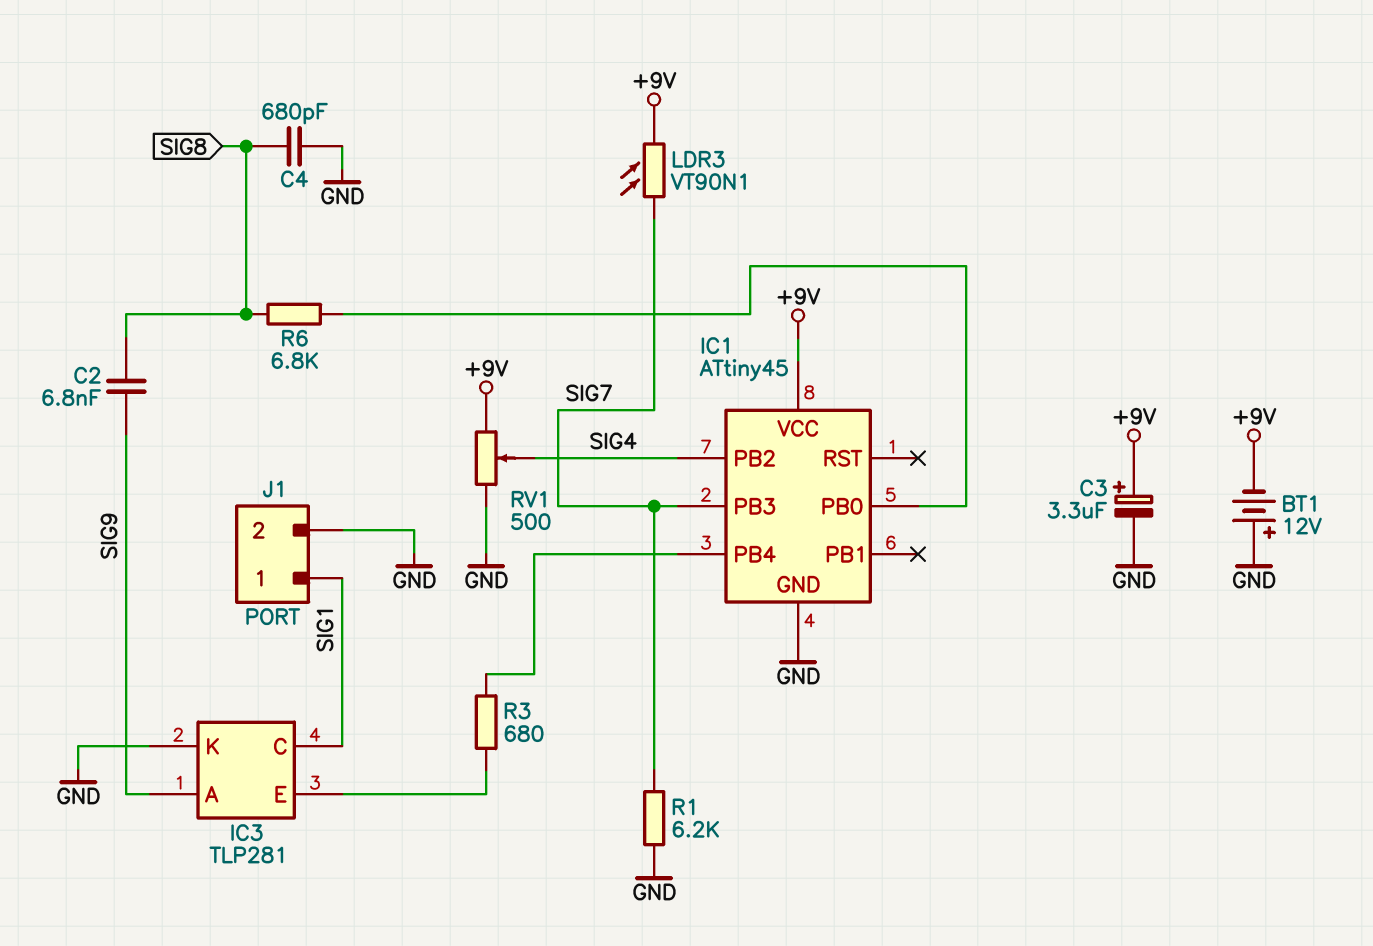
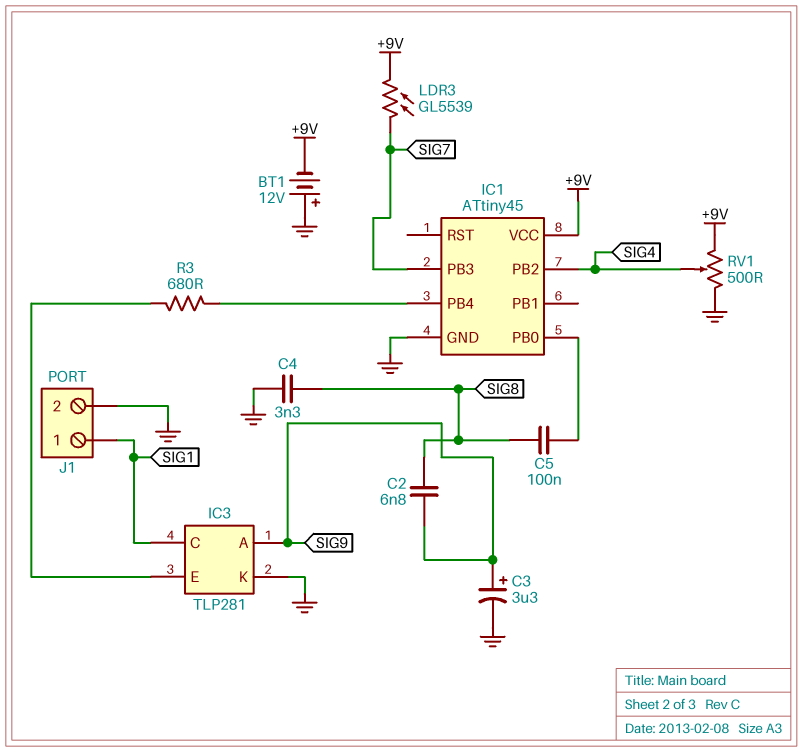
C3: 3.3uF (plus +9V, minus GND) -> 3.3uF (plus SIG9, minus GND)
C4: 680pF (GND, SIG8) -> 3.3nF (GND, SIG8)
C5: none -> 100nF (IC1/PB0, SIG8)
LDR3: VT90N1 (+9V, SIG7) -> GL5539 (+9V, SIG7)
R1: 6.2k (GND, SIG7) -> none
R6: 6.8k (IC1/PB0, SIG8) -> none

